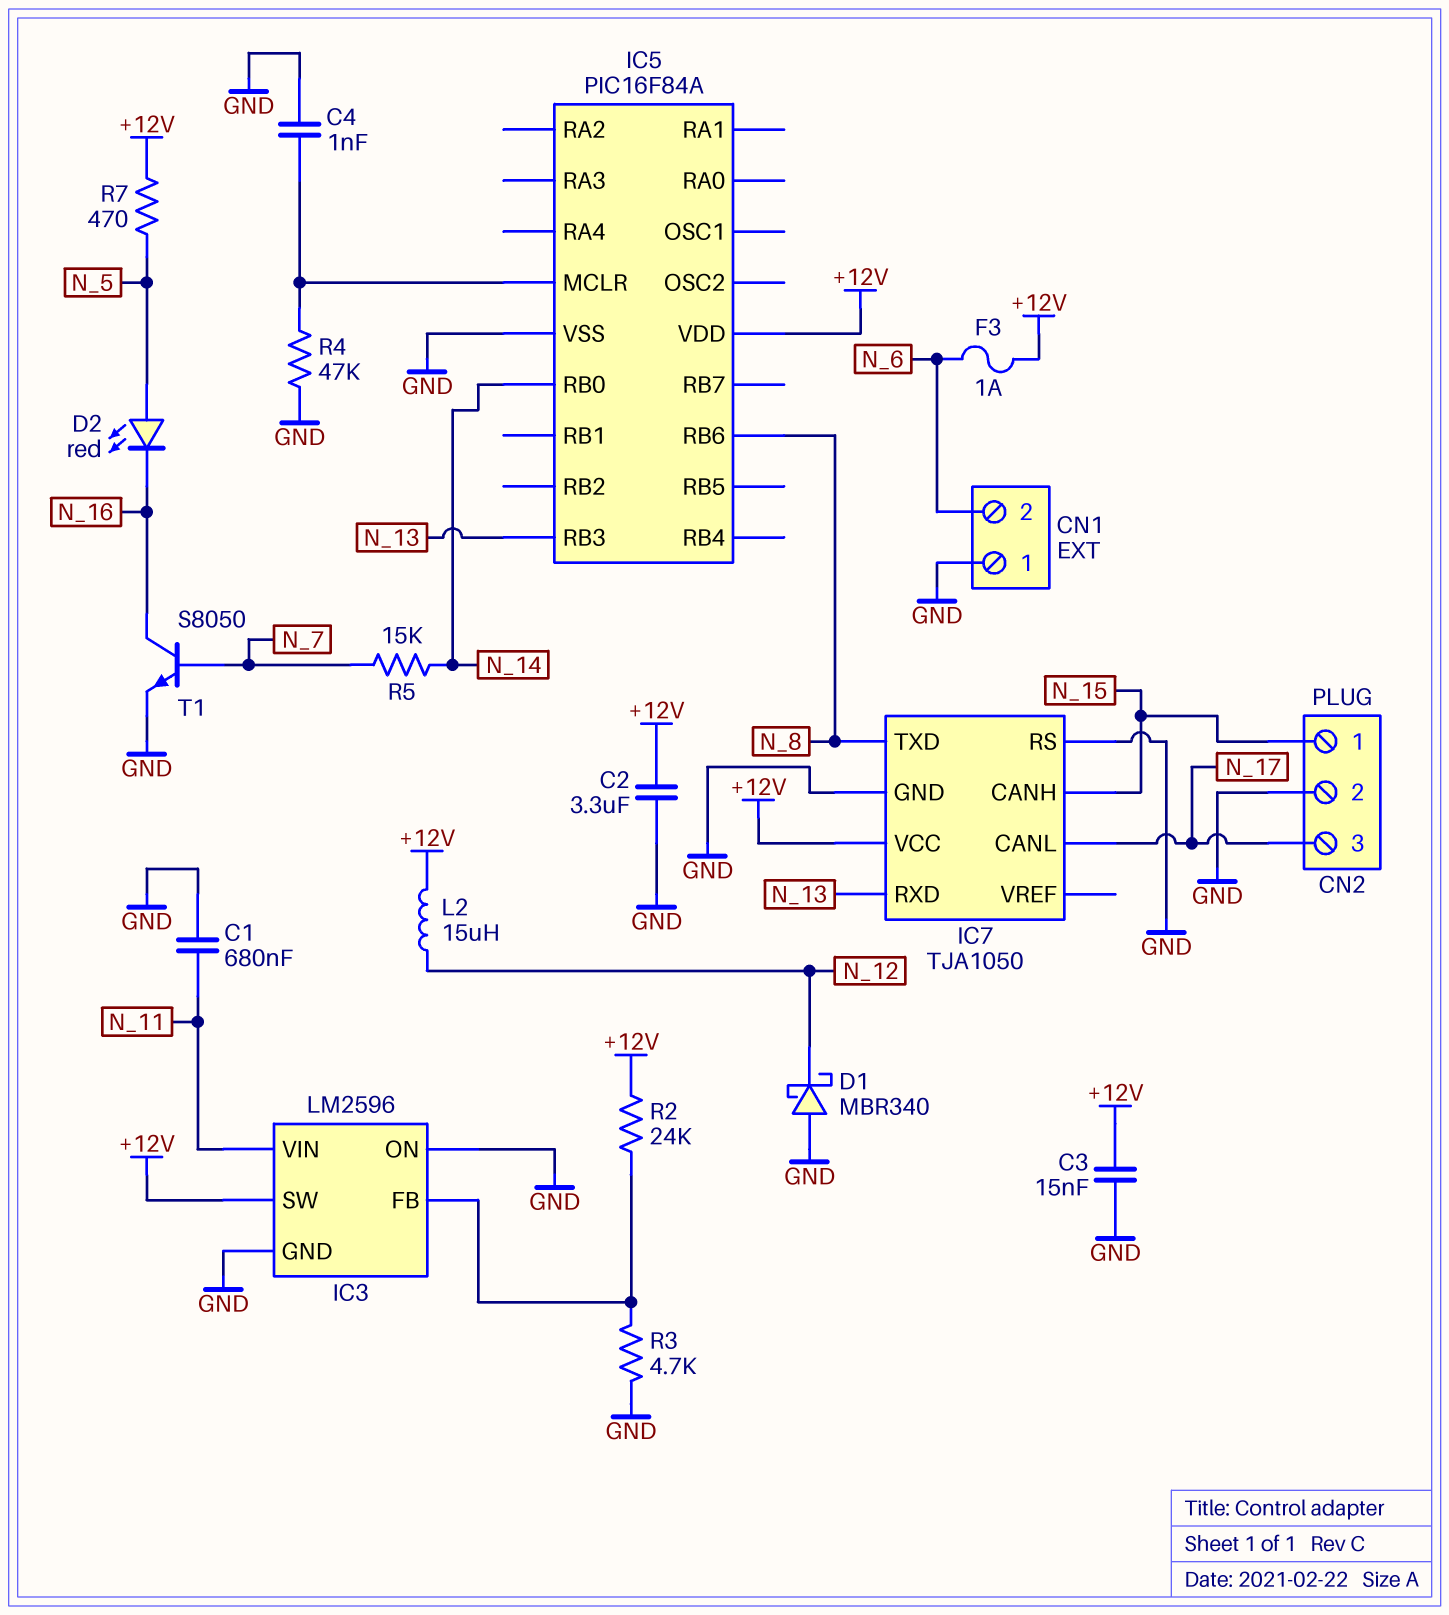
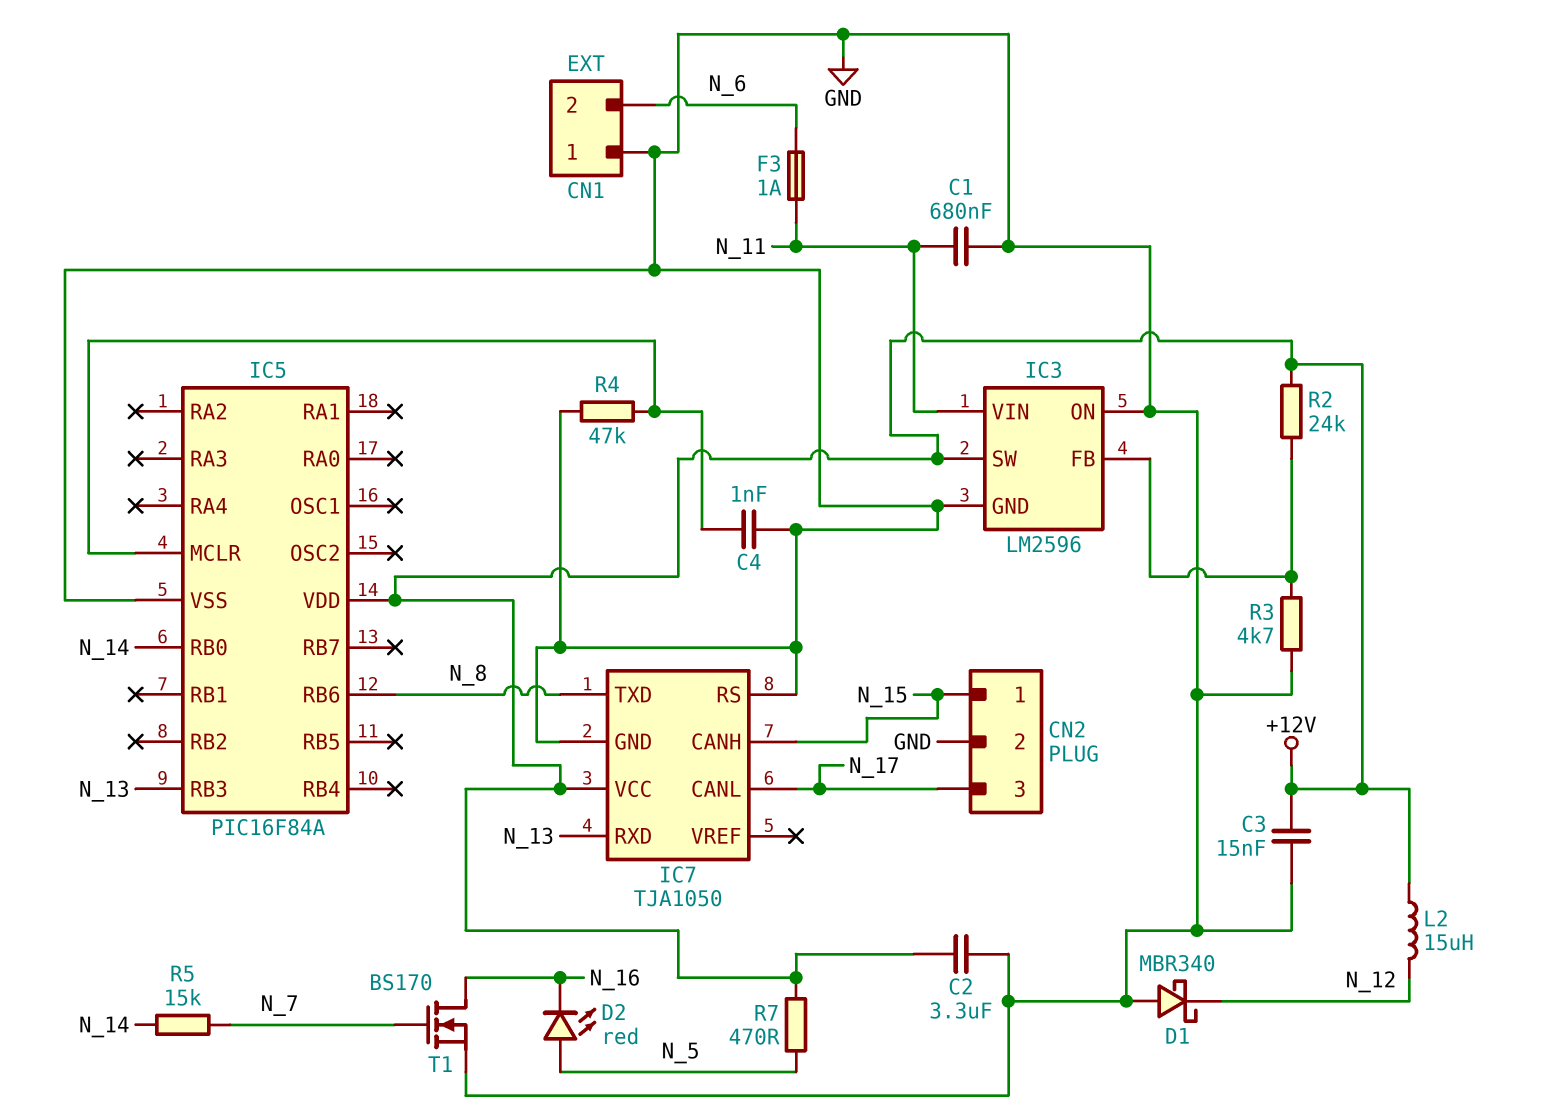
F3: 1A (+12V, N_6) -> 1A (N_6, N_11)
T1: NPN S8050 (B N_7, C N_16, E GND) -> NMOS BS170 (G N_7, D N_16, S GND)

